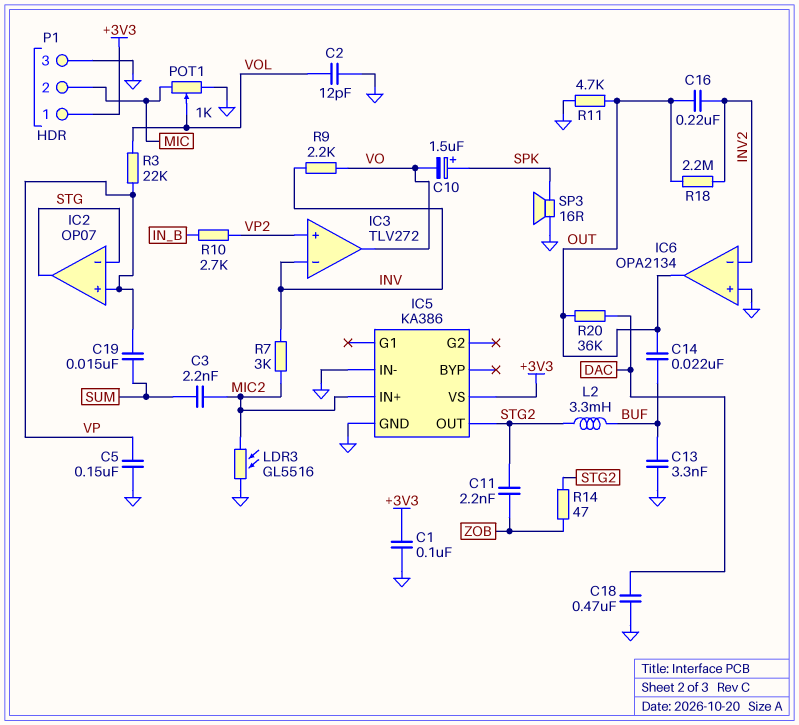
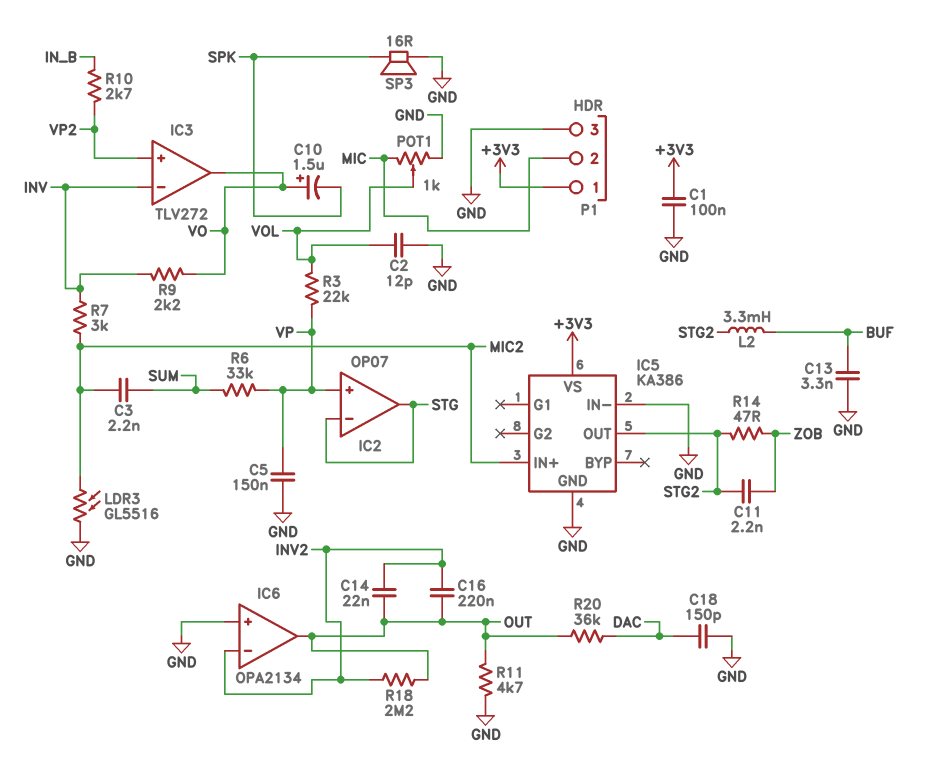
C10: 1.5uF (plus SPK, minus VO) -> 1.5uF (plus VO, minus SPK)
C14: 22nF (BUF, OUT) -> 22nF (INV2, OUT)
C18: 470nF (DAC, GND) -> 150pF (DAC, GND)
C19: 15nF (SUM, VP) -> none
R6: none -> 33k (SUM, VP)

